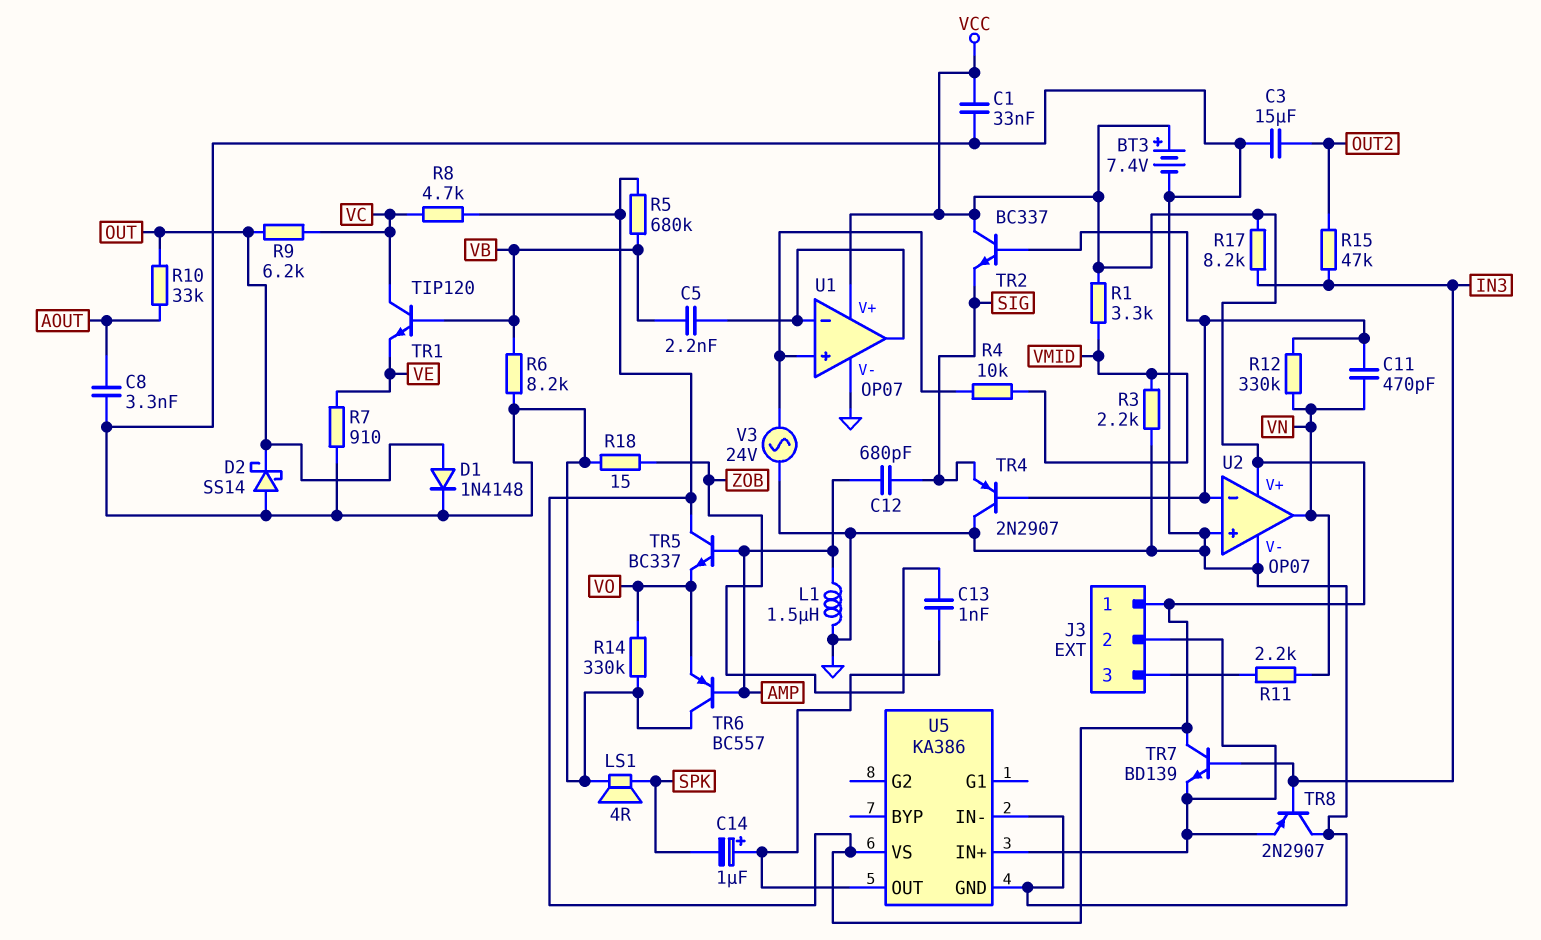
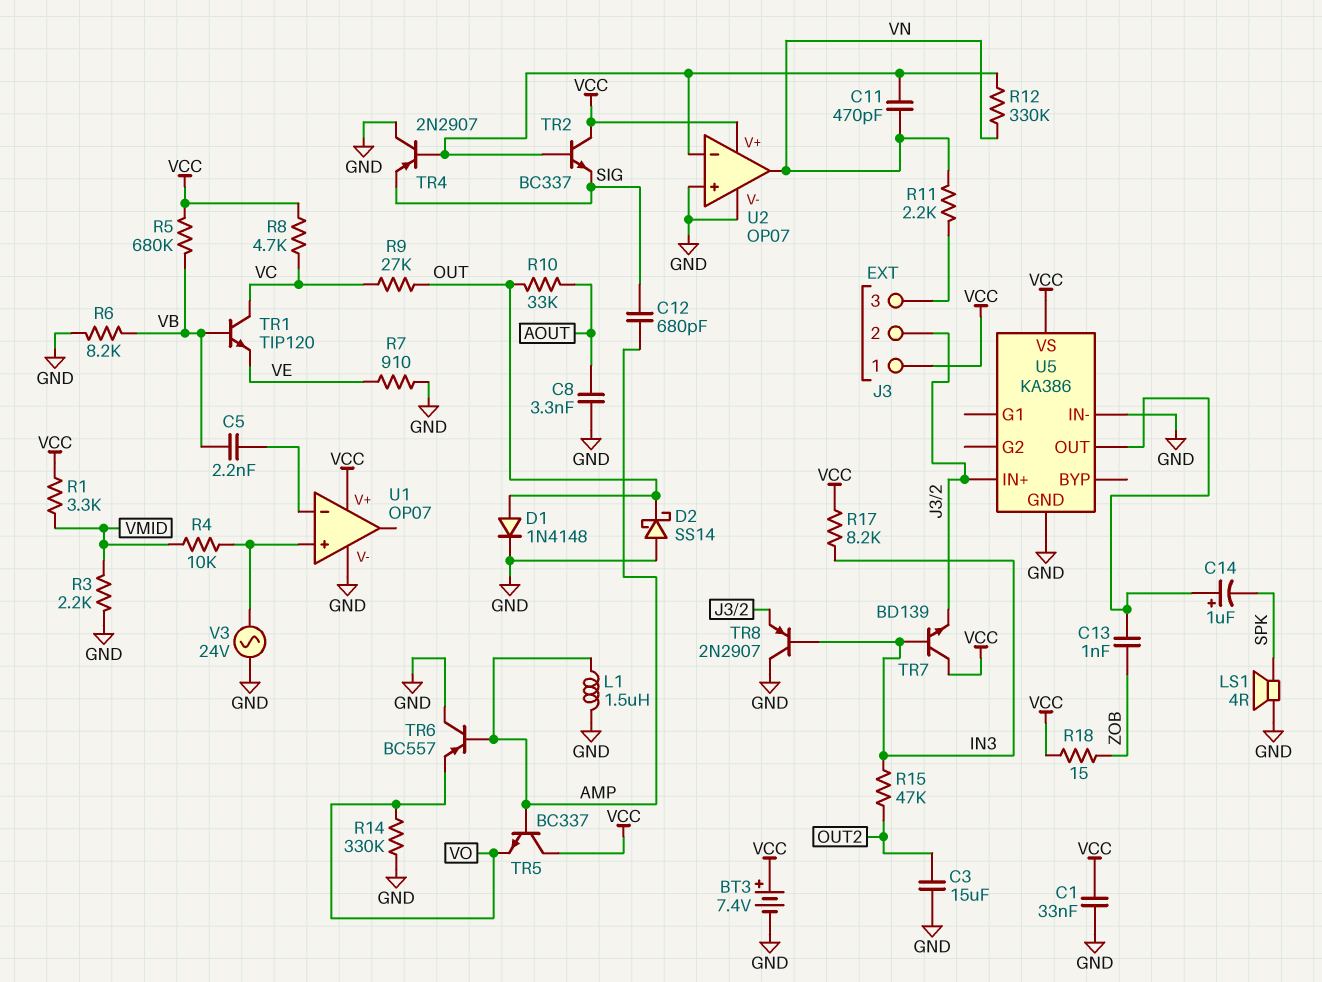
R9: 6.2k (OUT, VC) -> 27k (OUT, VC)
R18: 15 (GND, ZOB) -> 15 (VCC, ZOB)
U1 pin out: U1/in- -> none

